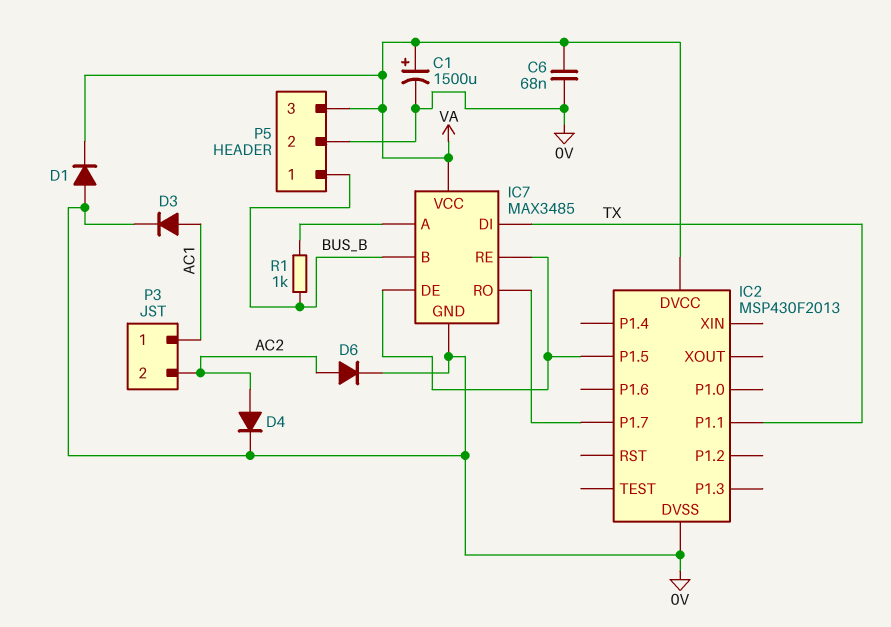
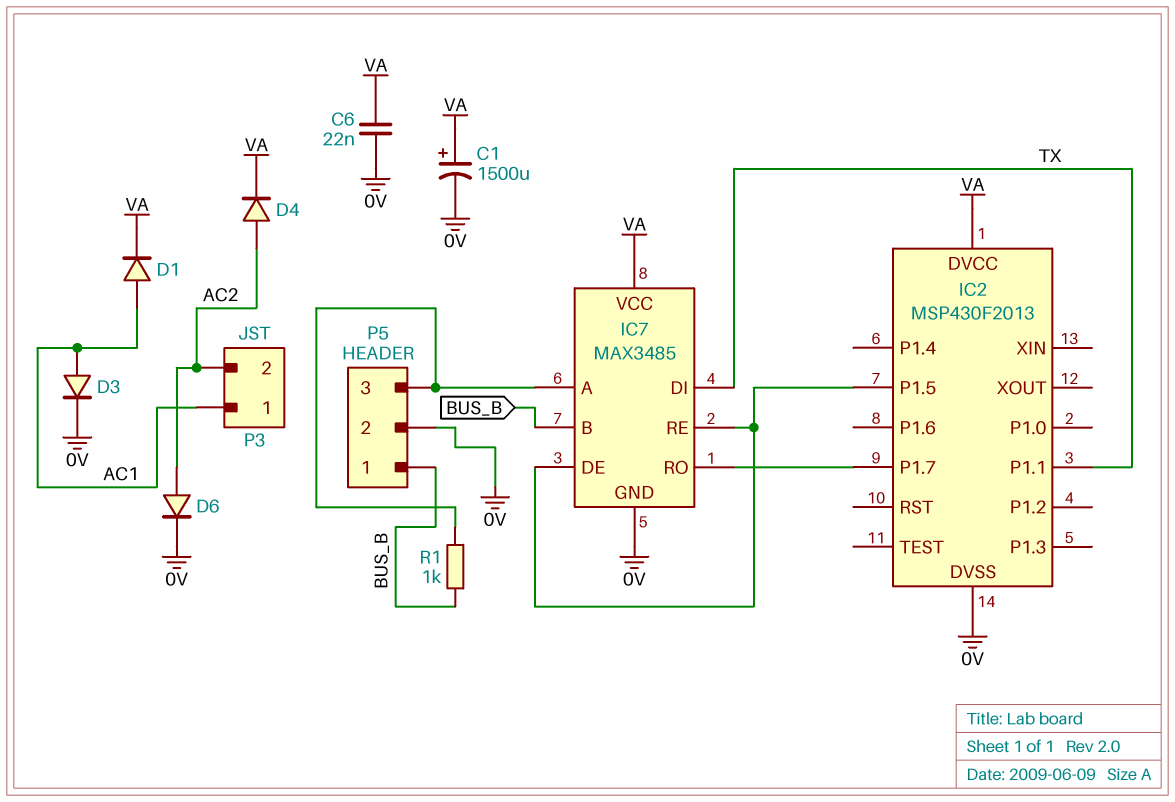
C6: 68nF (0V, VA) -> 22nF (0V, VA)
D1: diode (A 0V, K VA) -> diode (A AC1, K VA)
D4: diode (A AC2, K 0V) -> diode (A AC2, K VA)
P5 pin 3: VA -> IC7/A

